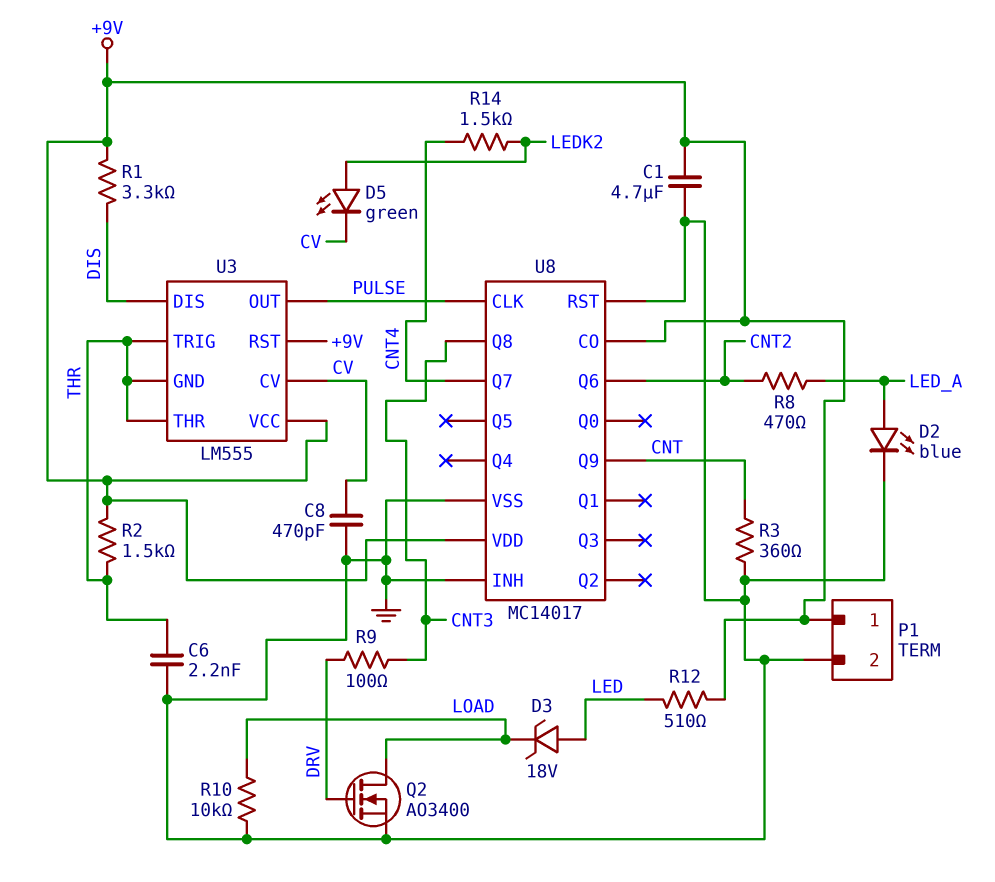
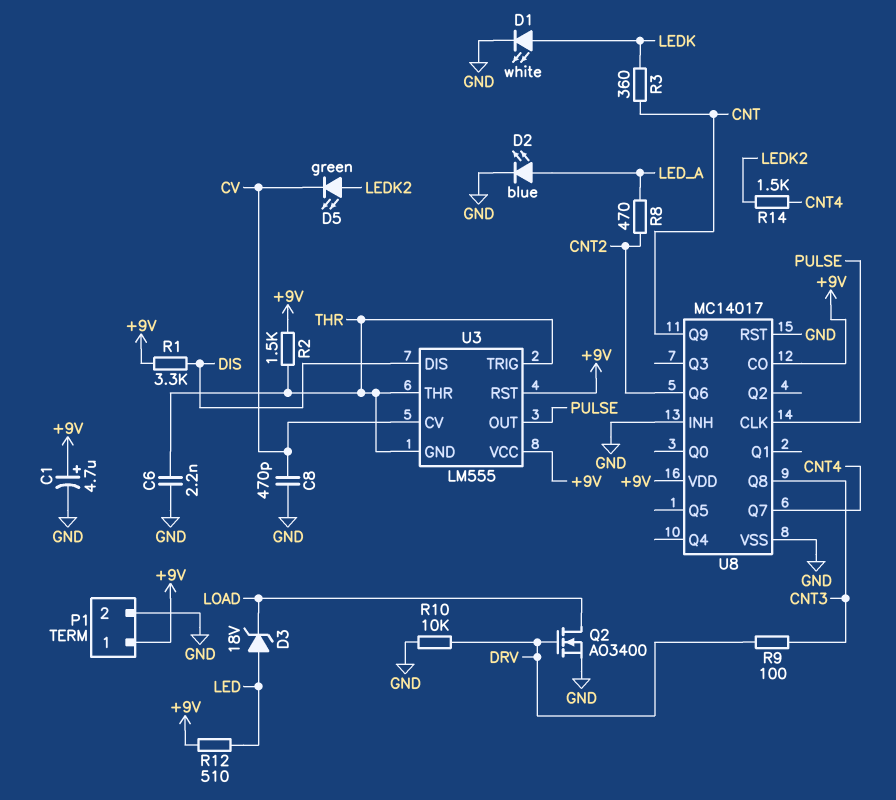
C1: 4.7uF (+9V, GND) -> 4.7uF (plus +9V, minus GND)
D1: none -> LED white (A LEDK, K GND)
R3: 360 (CNT, GND) -> 360 (CNT, LEDK)
R10: 10k (GND, LOAD) -> 10k (DRV, GND)

